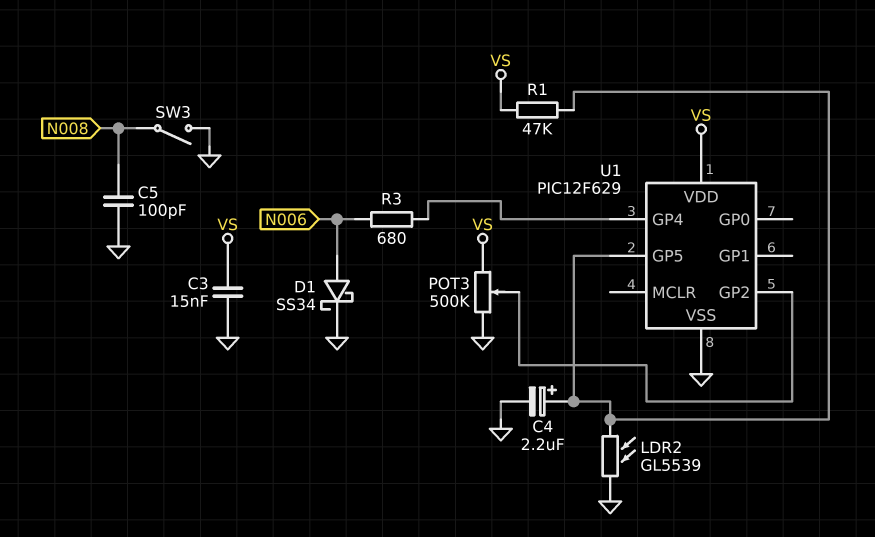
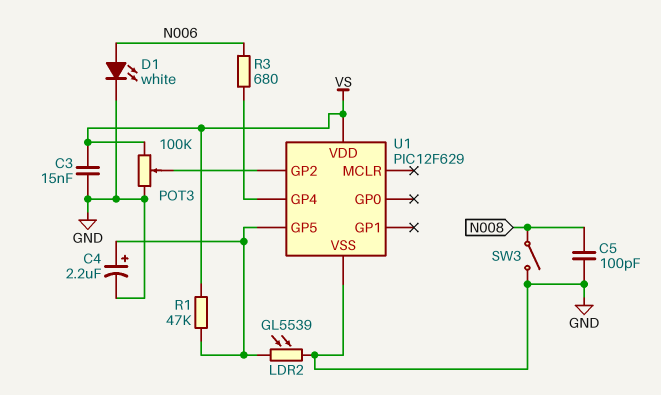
D1: schottky SS34 (A N006, K GND) -> LED white (A N006, K GND)
POT3: 500k (GND, VS, wiper U1/GP2) -> 100k (GND, VS, wiper U1/GP2)

